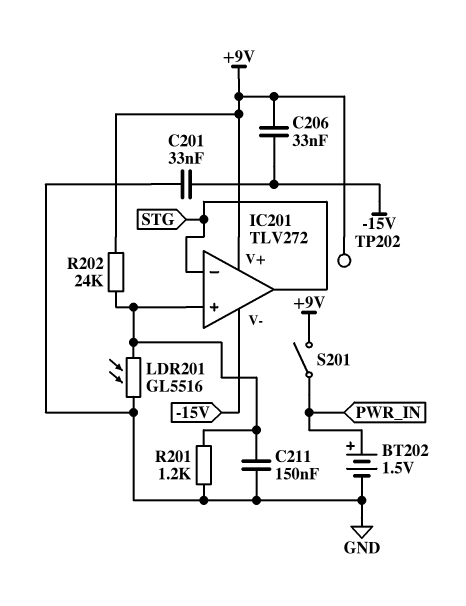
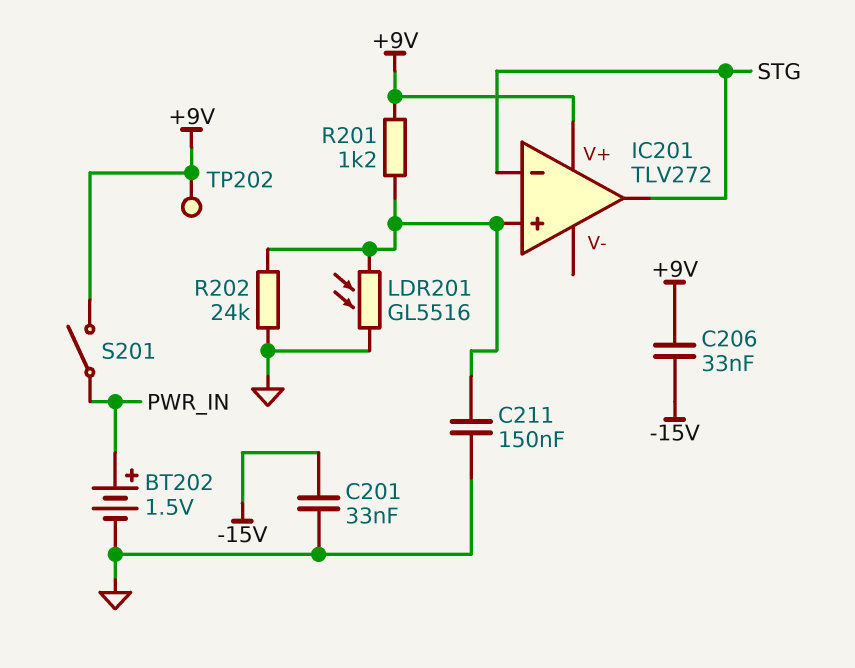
IC201 pin V-: -15V -> none
R201: 1.2k (GND, IC201/in+) -> 1.2k (+9V, IC201/in+)
R202: 24k (+9V, IC201/in+) -> 24k (GND, IC201/in+)

